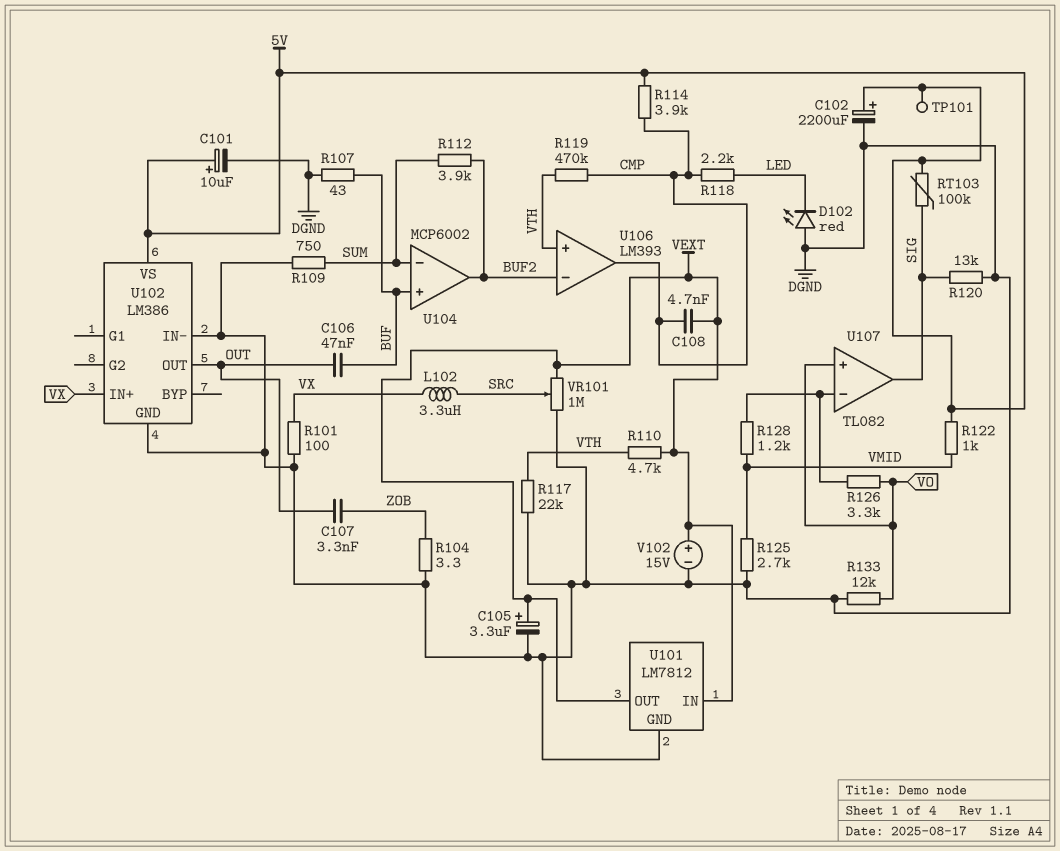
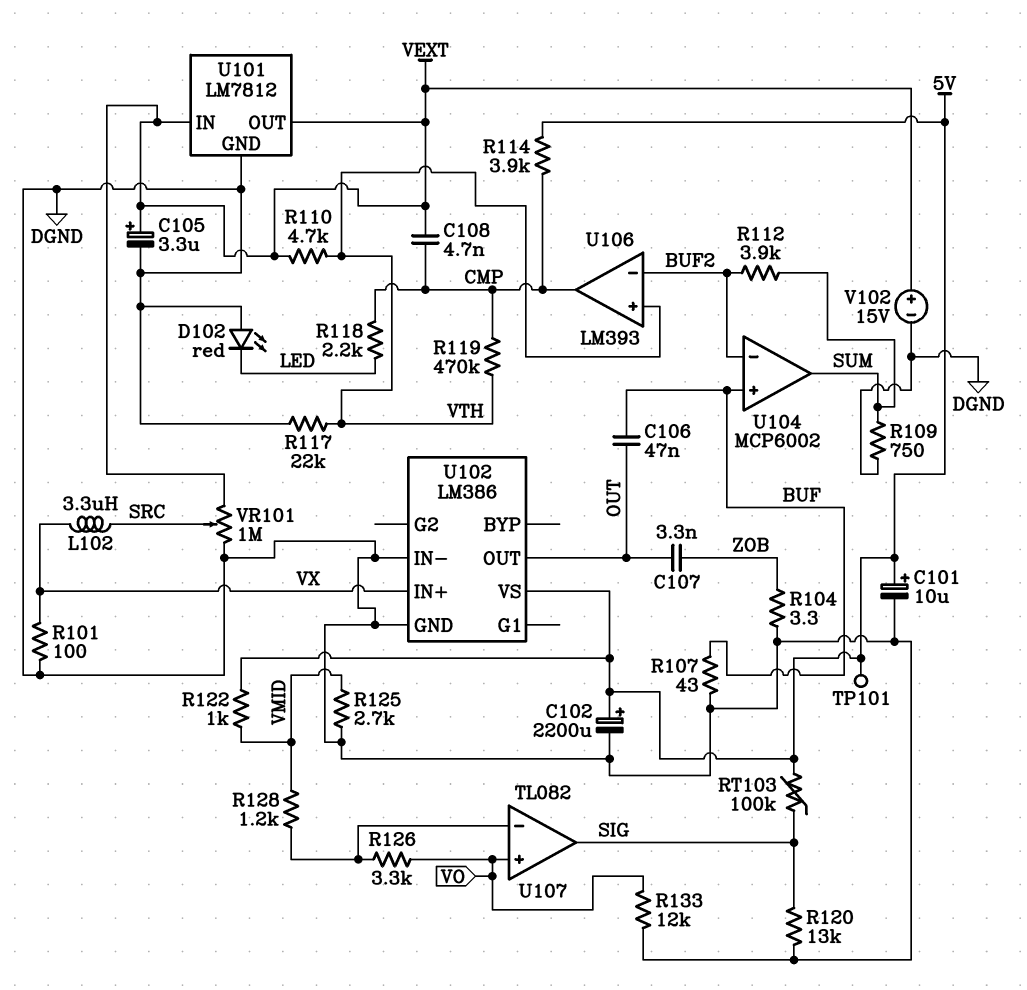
U104 pin in-: SUM -> BUF2
U104 pin out: BUF2 -> SUM

